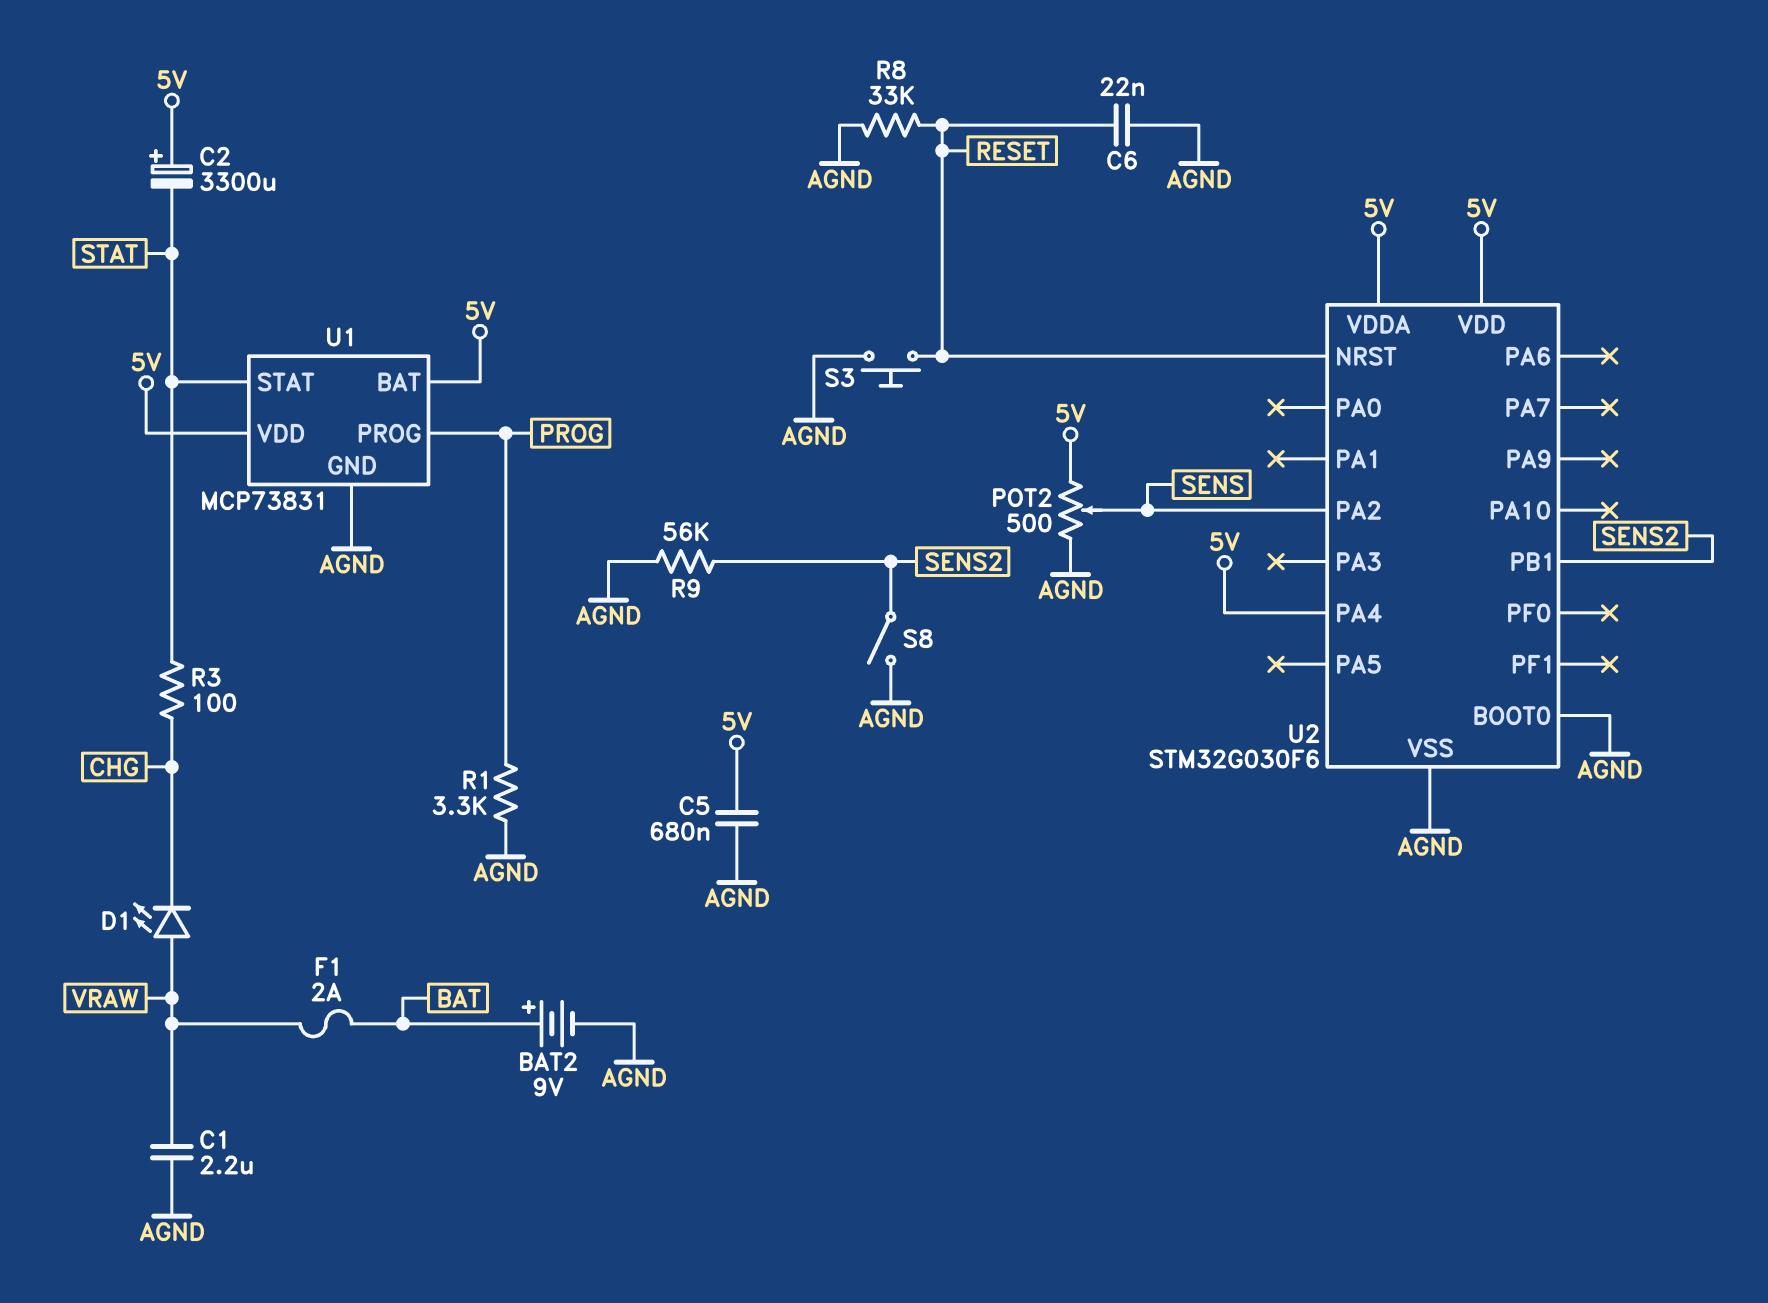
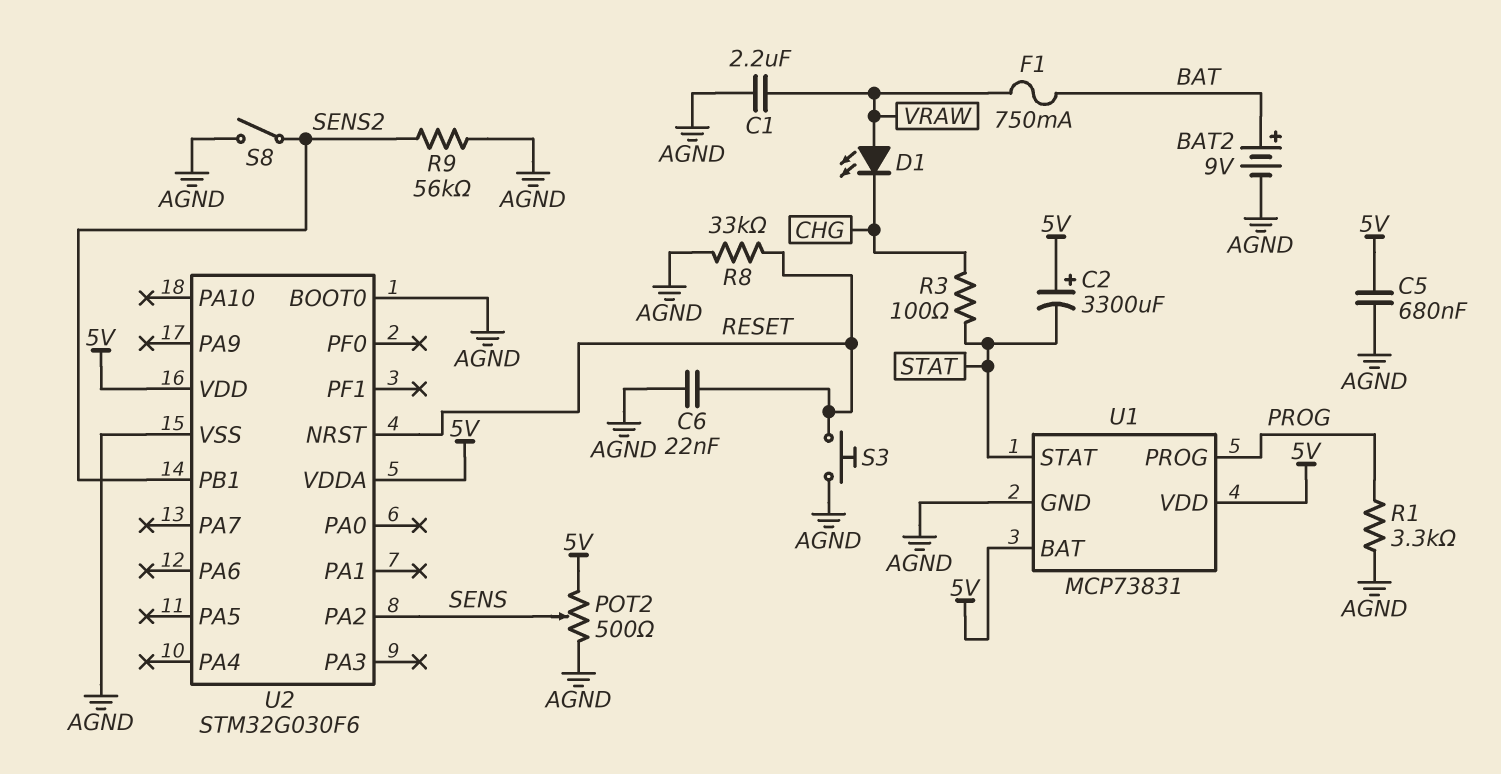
F1: 2A (BAT, VRAW) -> 750mA (BAT, VRAW)
U2 pin PA4: 5V -> none

